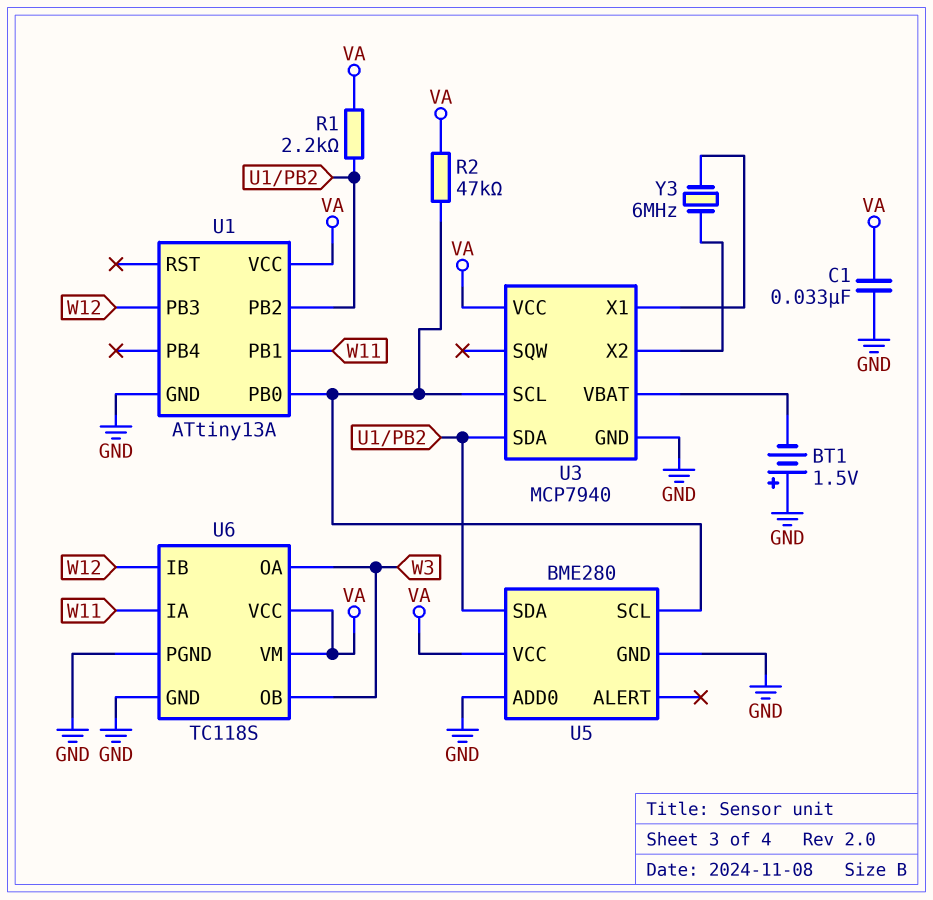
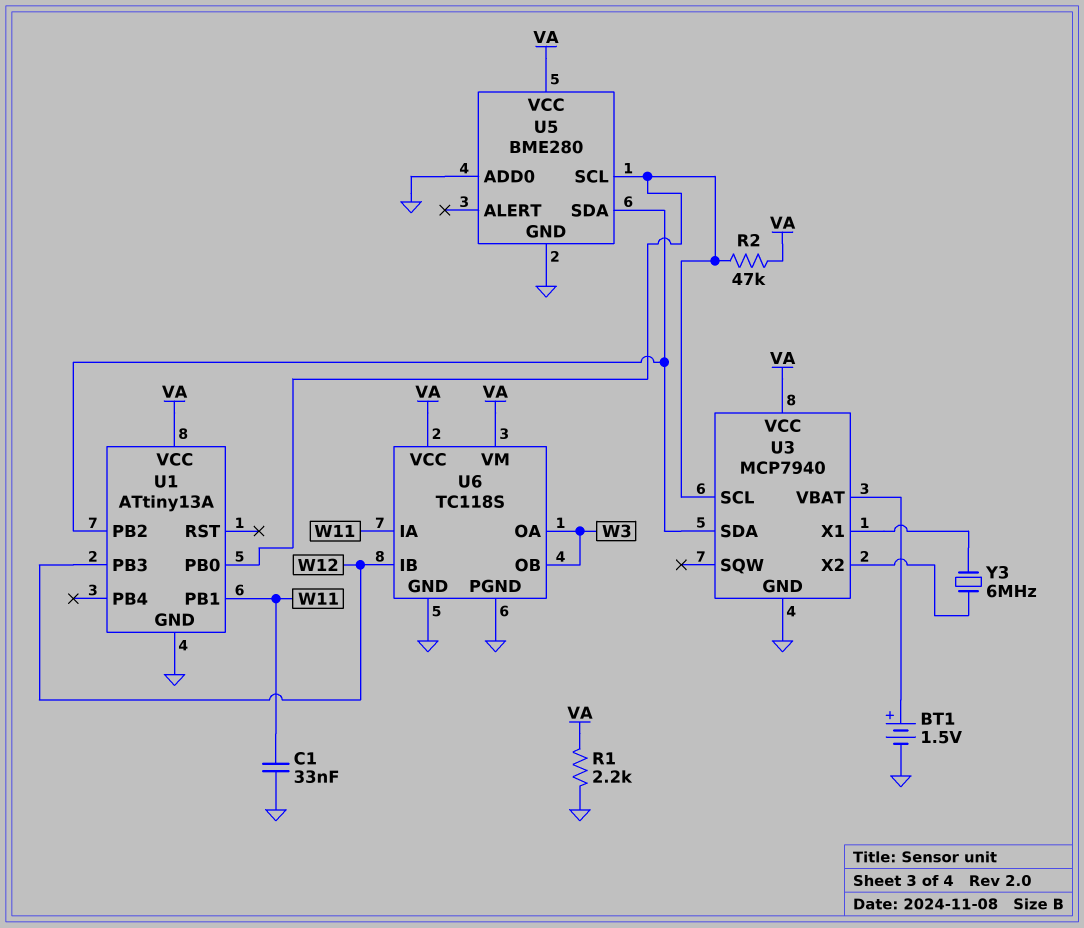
BT1: 1.5V (plus GND, minus U3/VBAT) -> 1.5V (plus U3/VBAT, minus GND)
C1: 33nF (GND, VA) -> 33nF (GND, W11)
R1: 2.2k (U1/PB2, VA) -> 2.2k (GND, VA)

